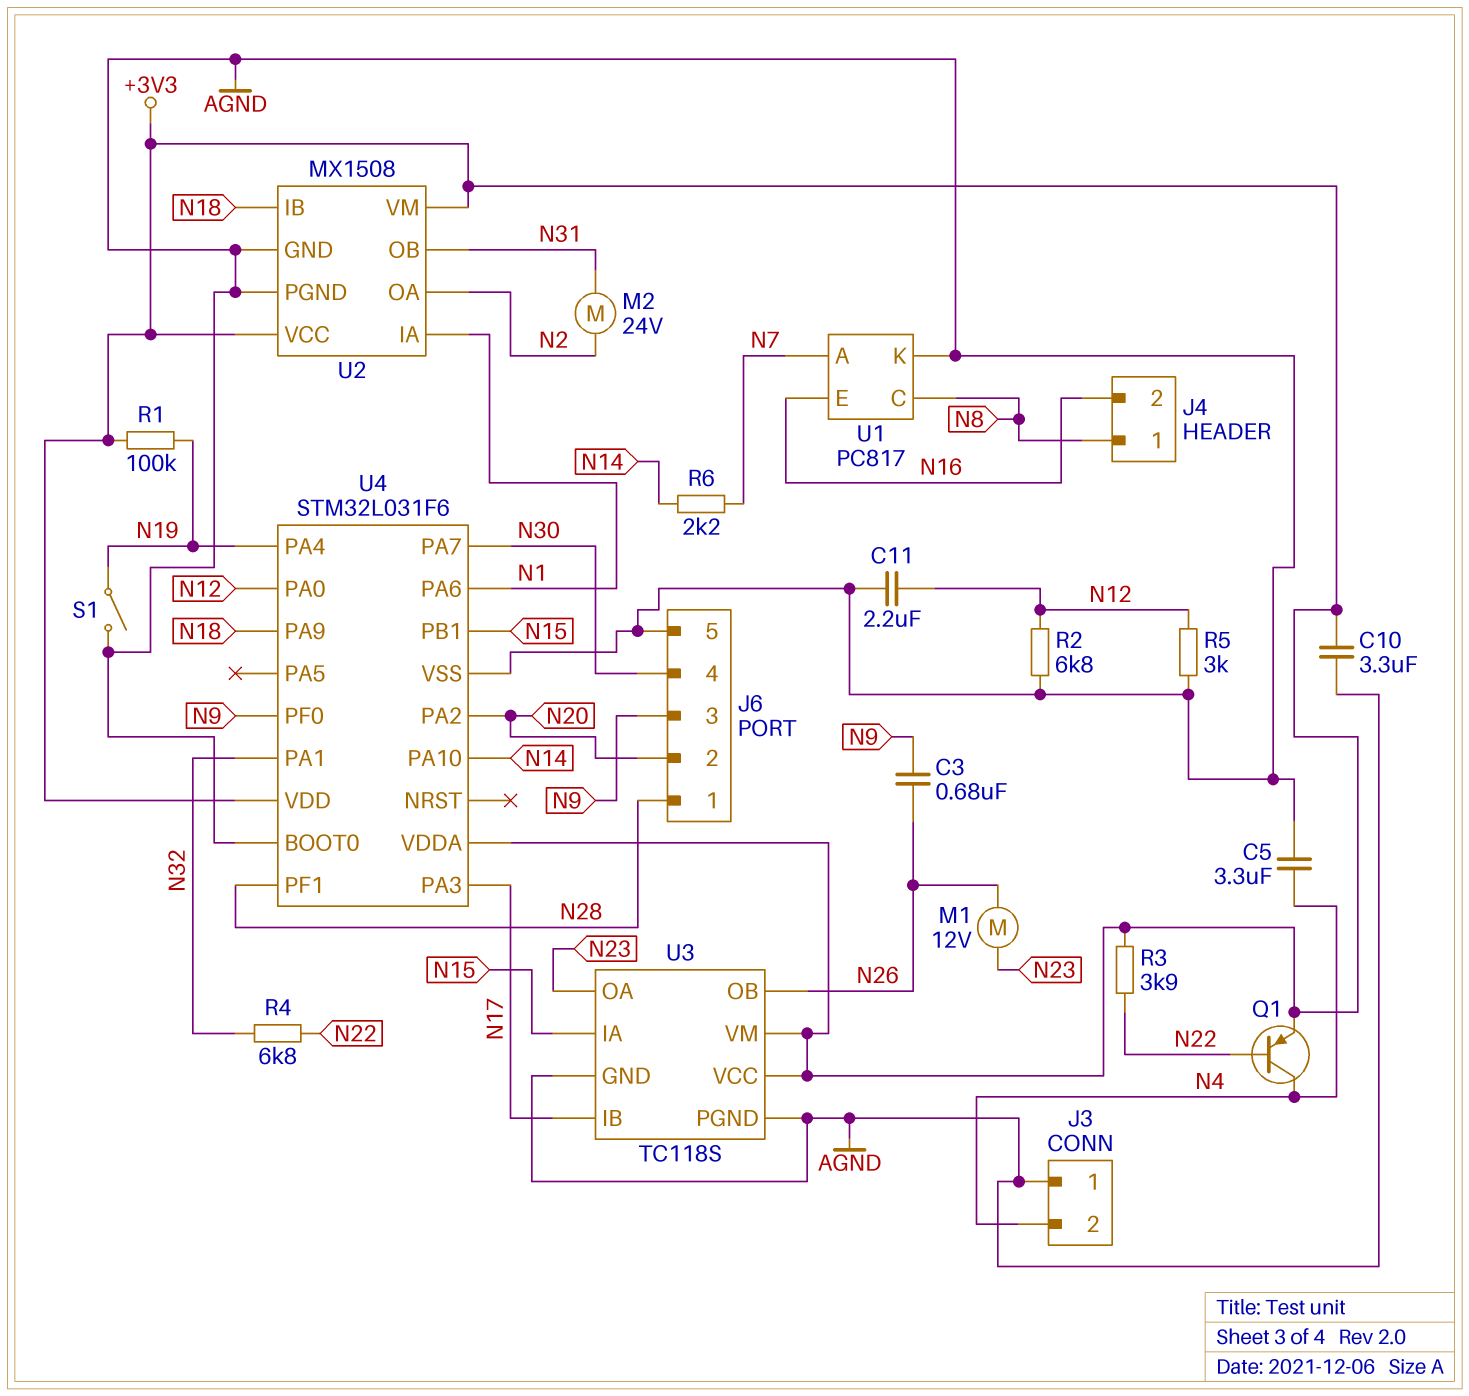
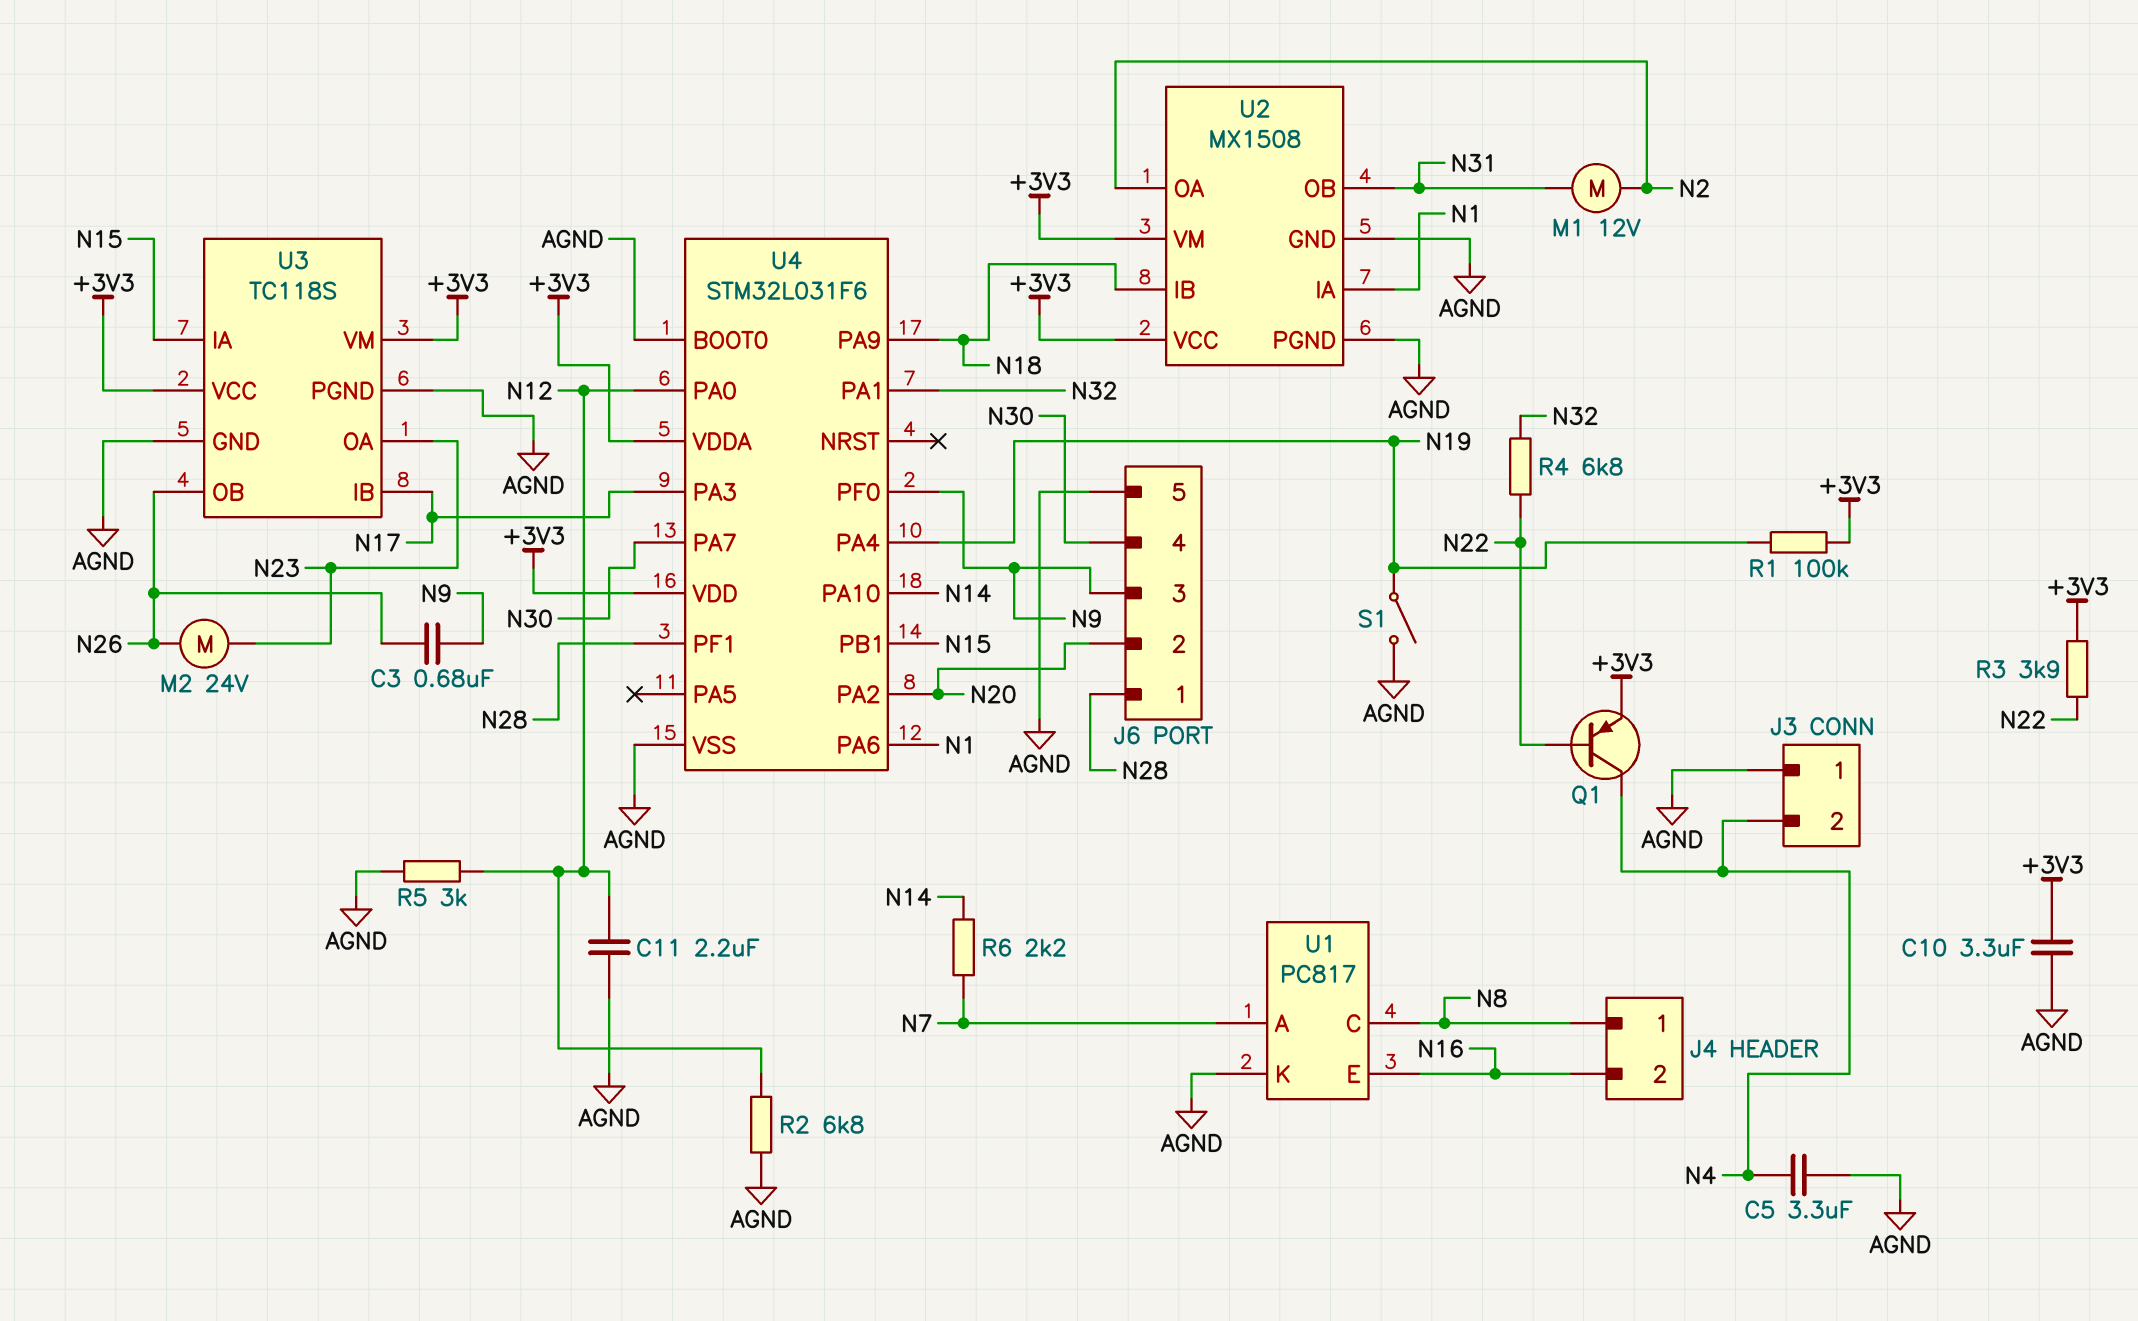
M1: motor 12V (N23, N26) -> motor 12V (N2, N31)
M2: motor 24V (N2, N31) -> motor 24V (N23, N26)

